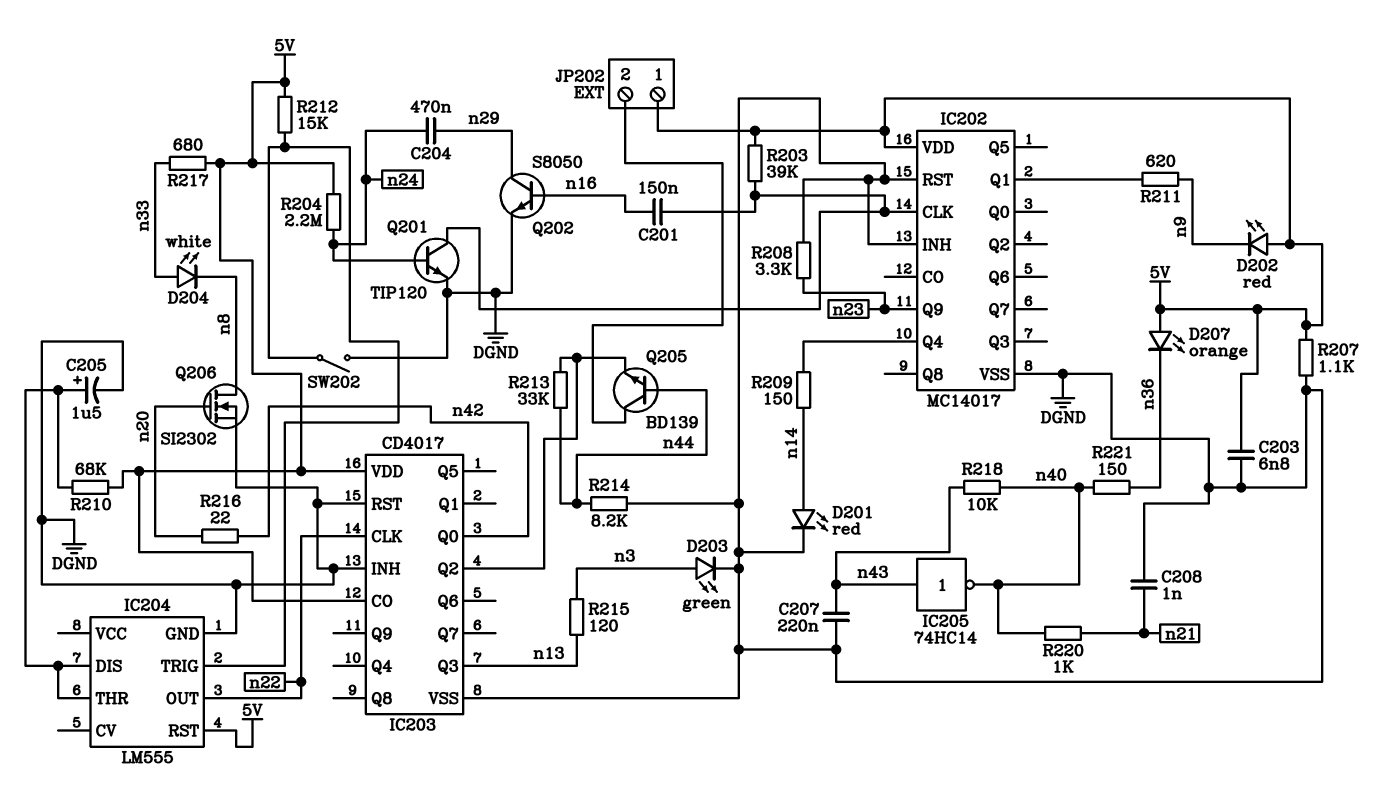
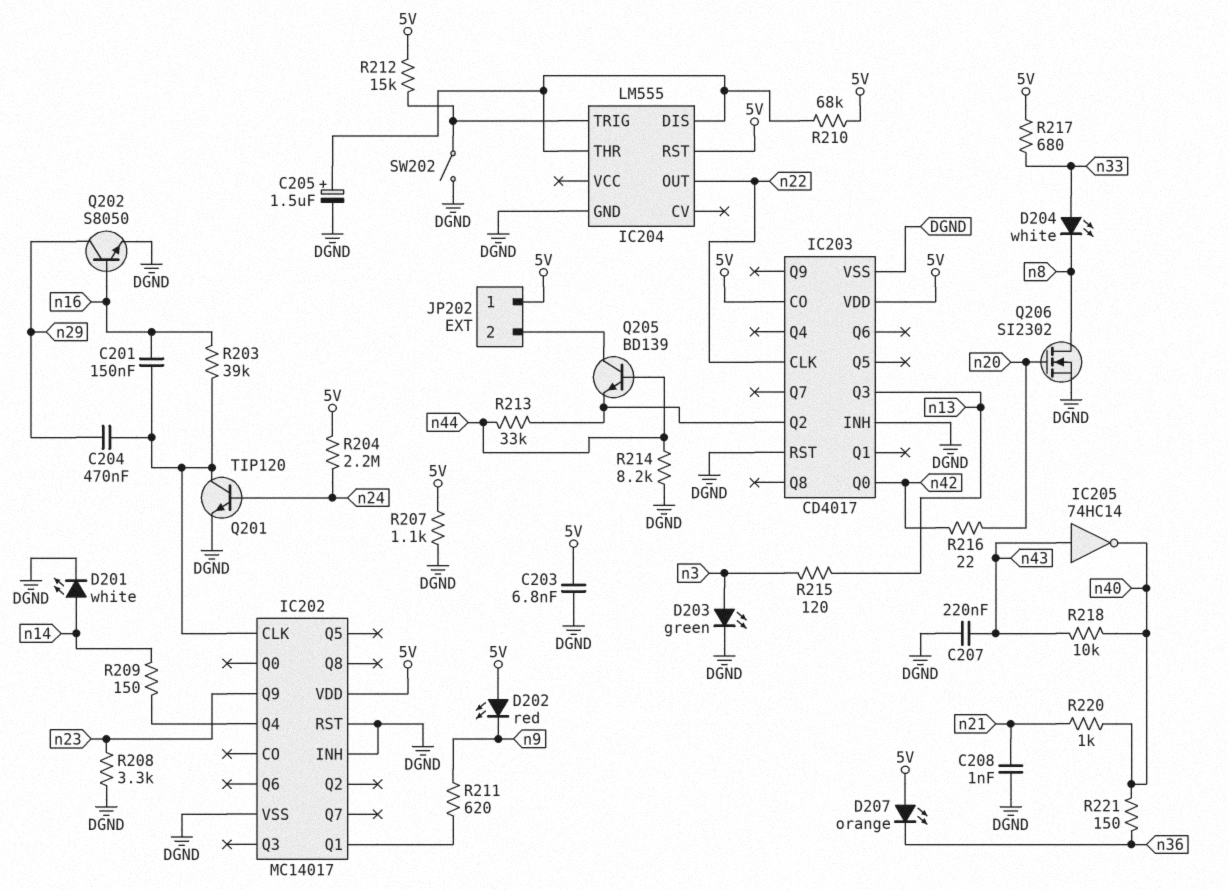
C204: 470nF (n24, n29) -> 470nF (IC202/CLK, n29)
D201: LED red (A n14, K DGND) -> LED white (A n14, K DGND)
R203: 39k (5V, IC202/CLK) -> 39k (IC202/CLK, n16)

